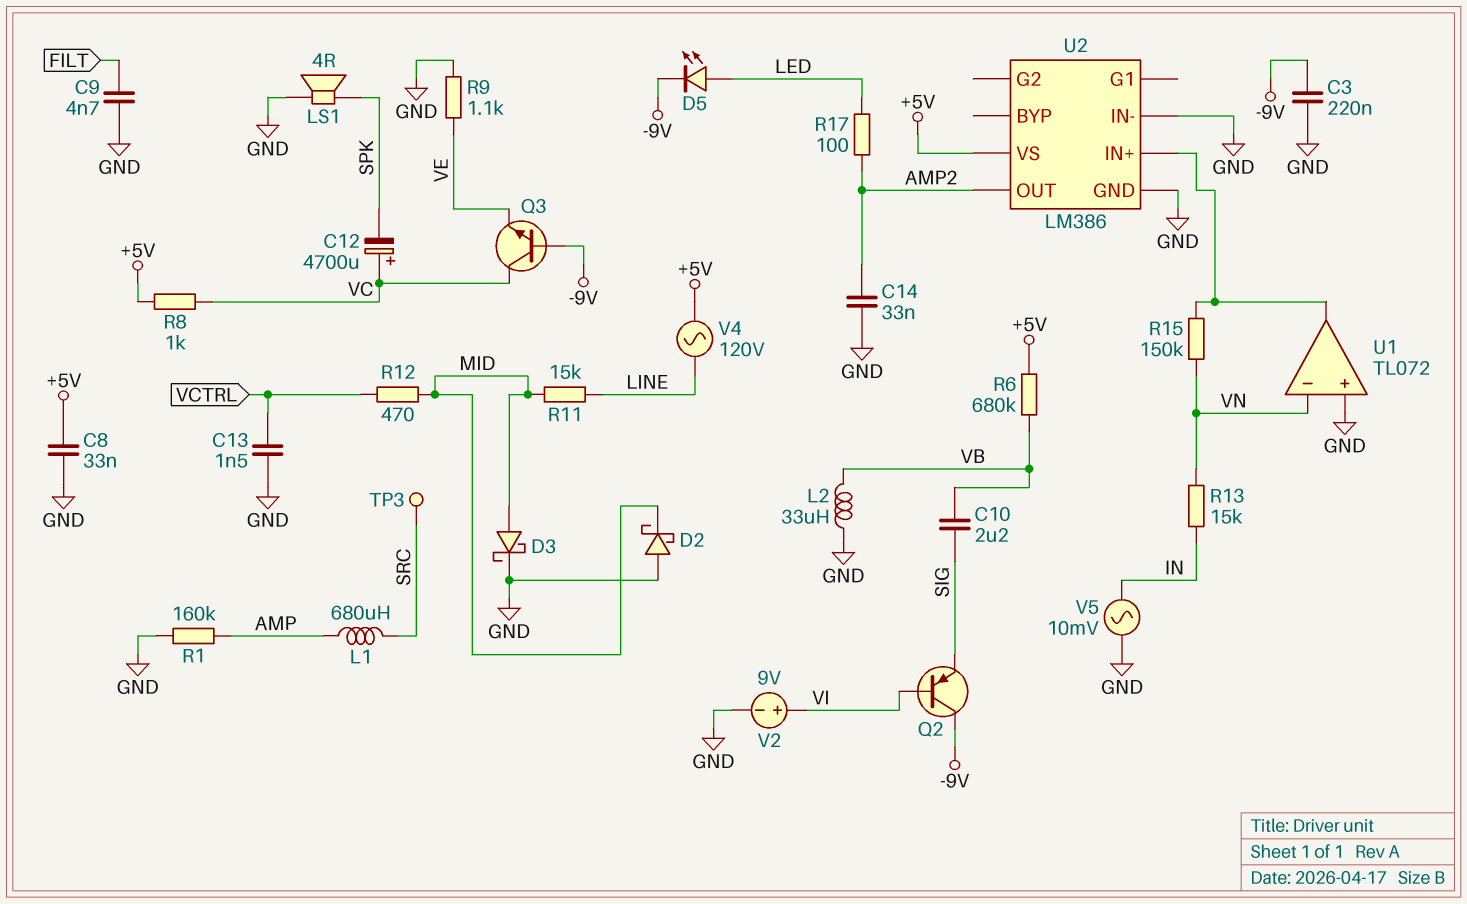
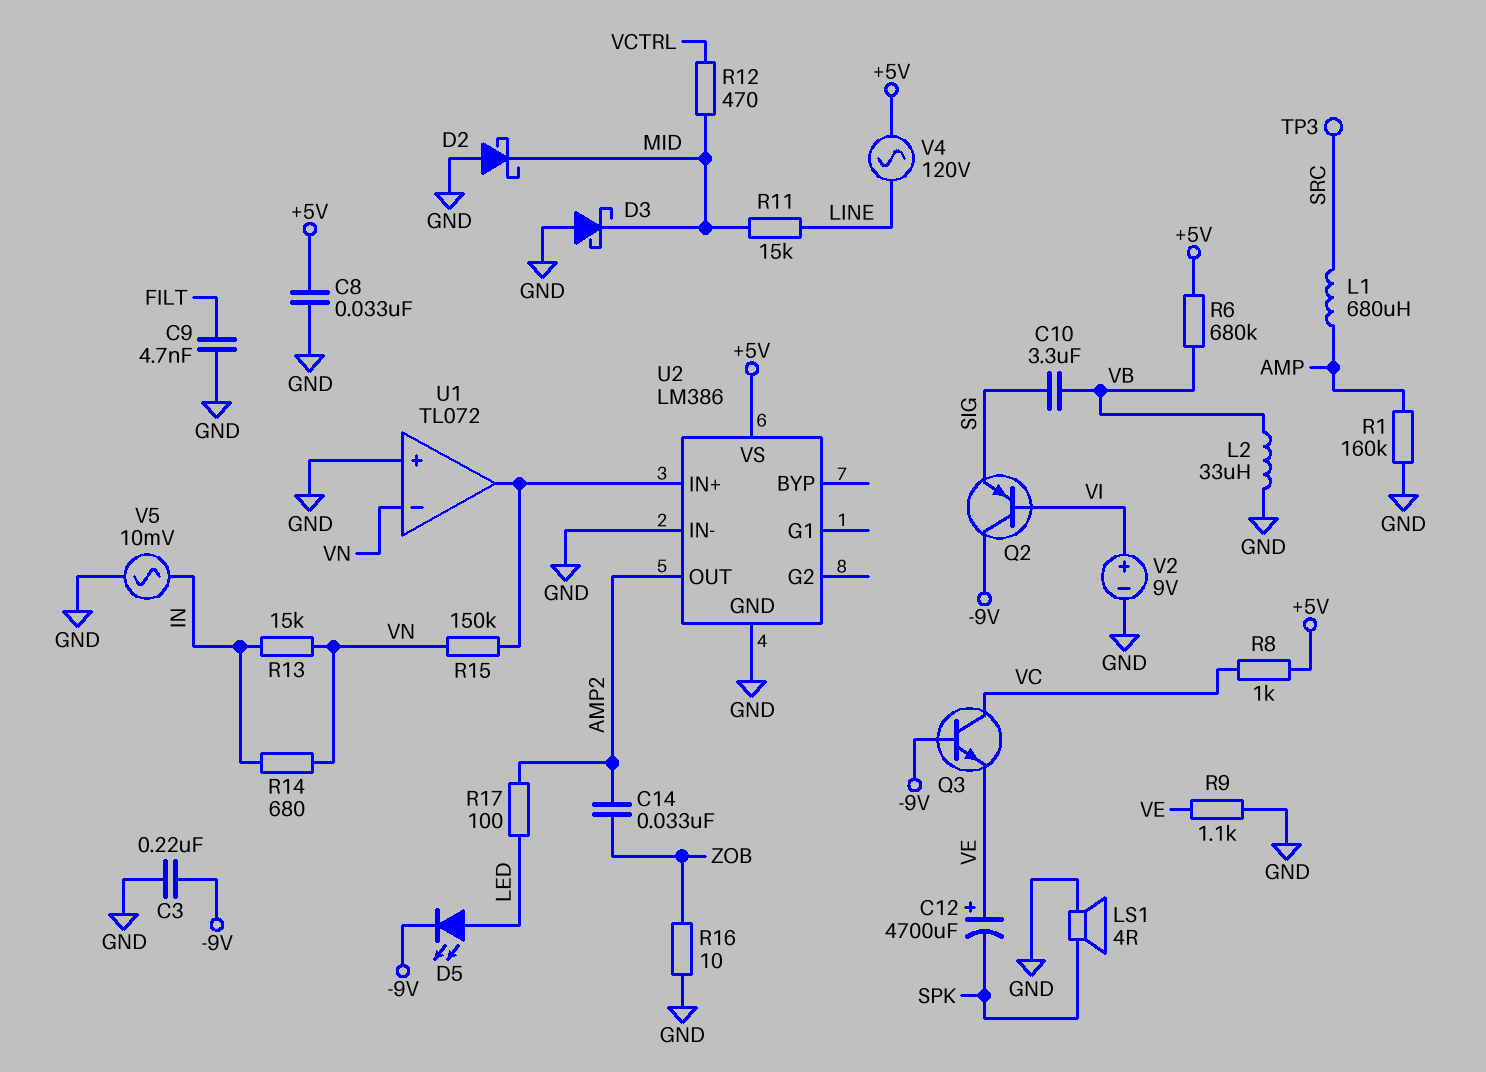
C10: 2.2uF (SIG, VB) -> 3.3uF (SIG, VB)
C12: 4700uF (plus VC, minus SPK) -> 4700uF (plus VE, minus SPK)
C13: 1.5nF (GND, VCTRL) -> none
C14: 33nF (AMP2, GND) -> 33nF (AMP2, ZOB)
D3: schottky (A MID, K GND) -> schottky (A GND, K MID)
R14: none -> 680 (IN, VN)
R16: none -> 10 (GND, ZOB)

